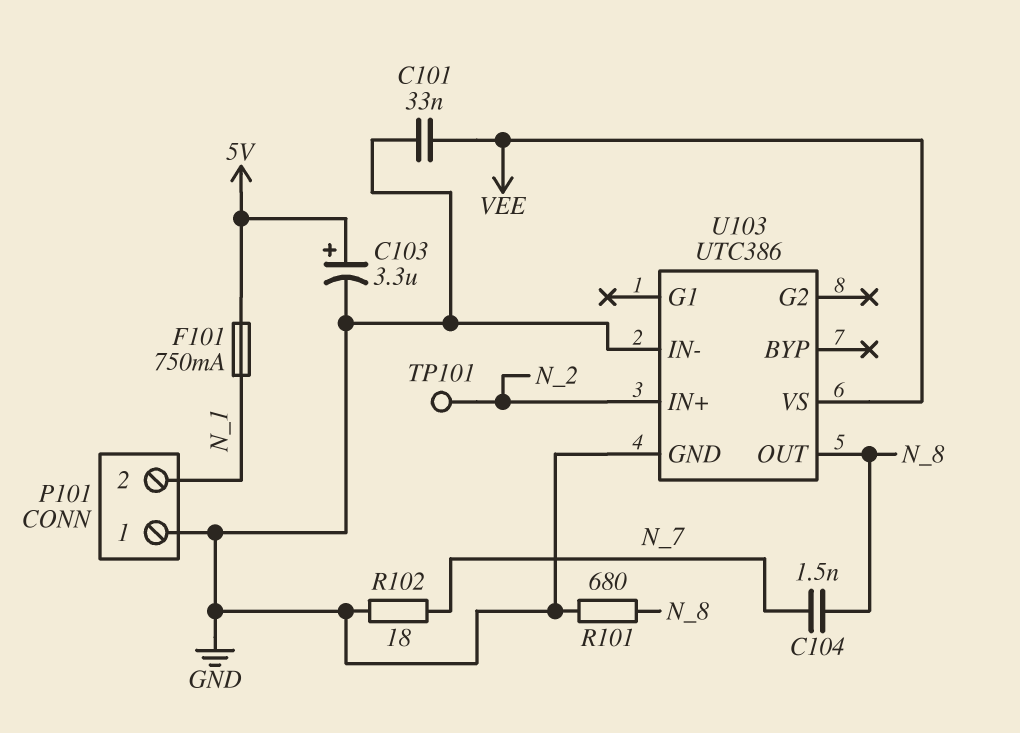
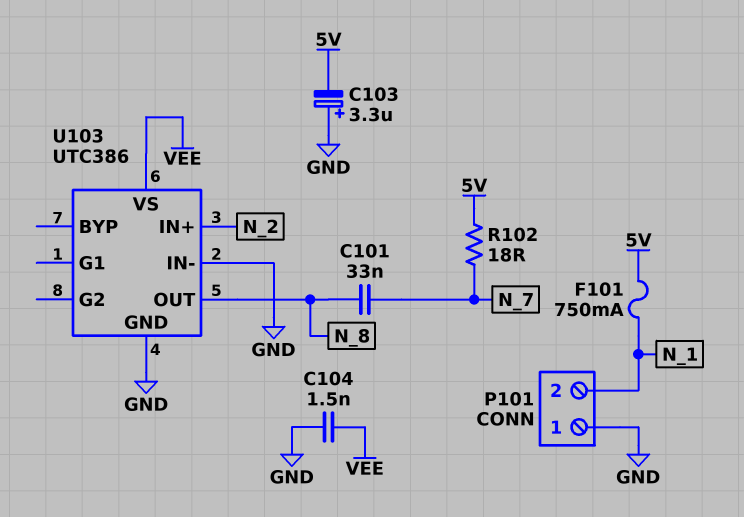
C101: 33nF (GND, VEE) -> 33nF (N_7, N_8)
C103: 3.3uF (plus 5V, minus GND) -> 3.3uF (plus GND, minus 5V)
C104: 1.5nF (N_7, N_8) -> 1.5nF (GND, VEE)
R101: 680 (GND, N_8) -> none
R102: 18 (GND, N_7) -> 18 (5V, N_7)
TP101: test point (N_2) -> none

